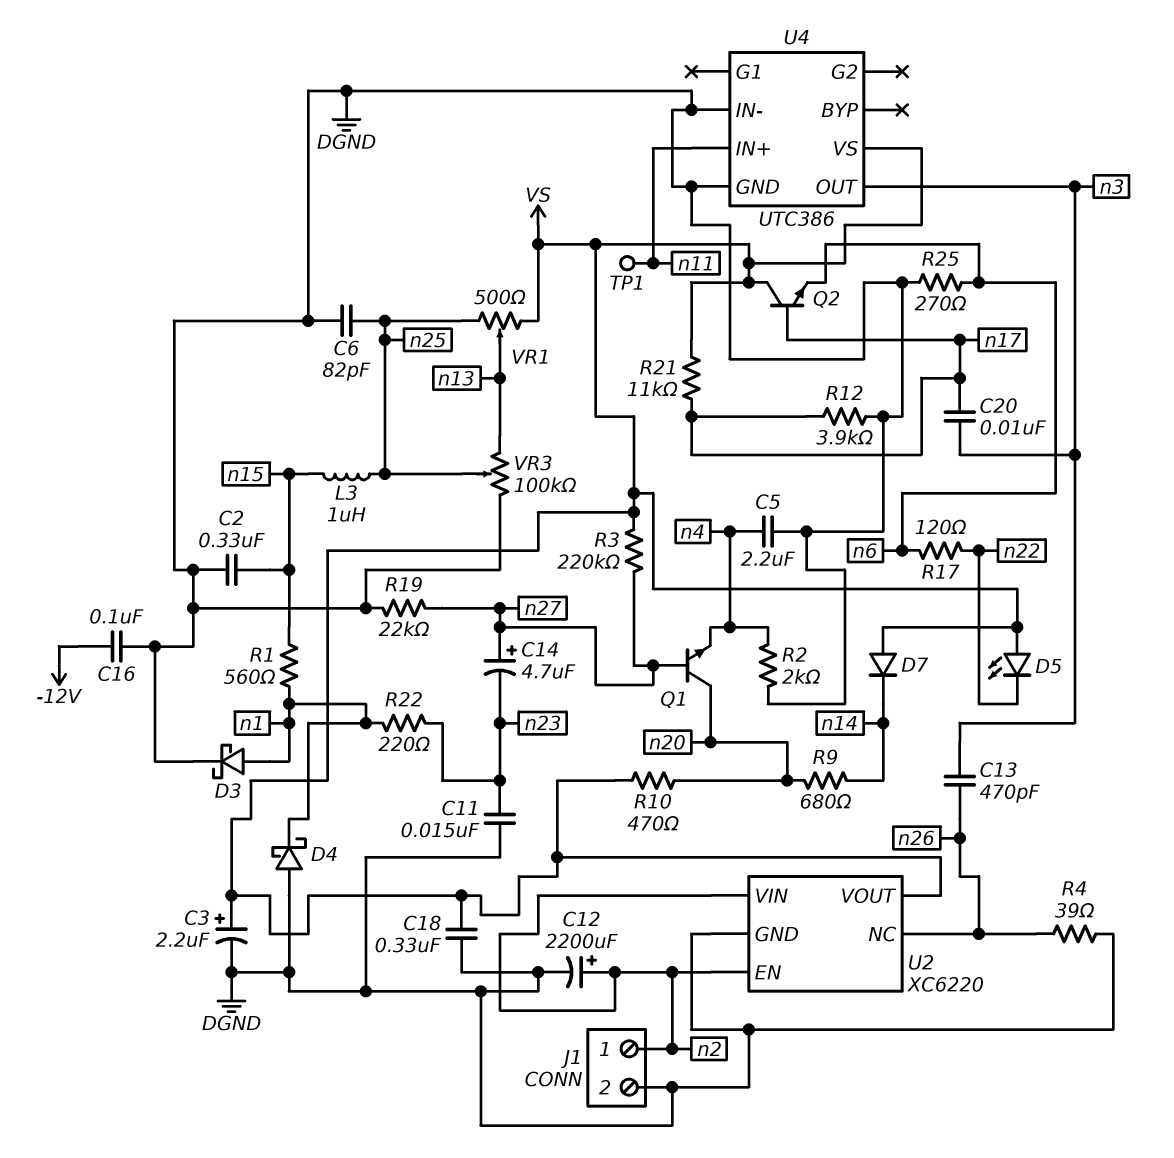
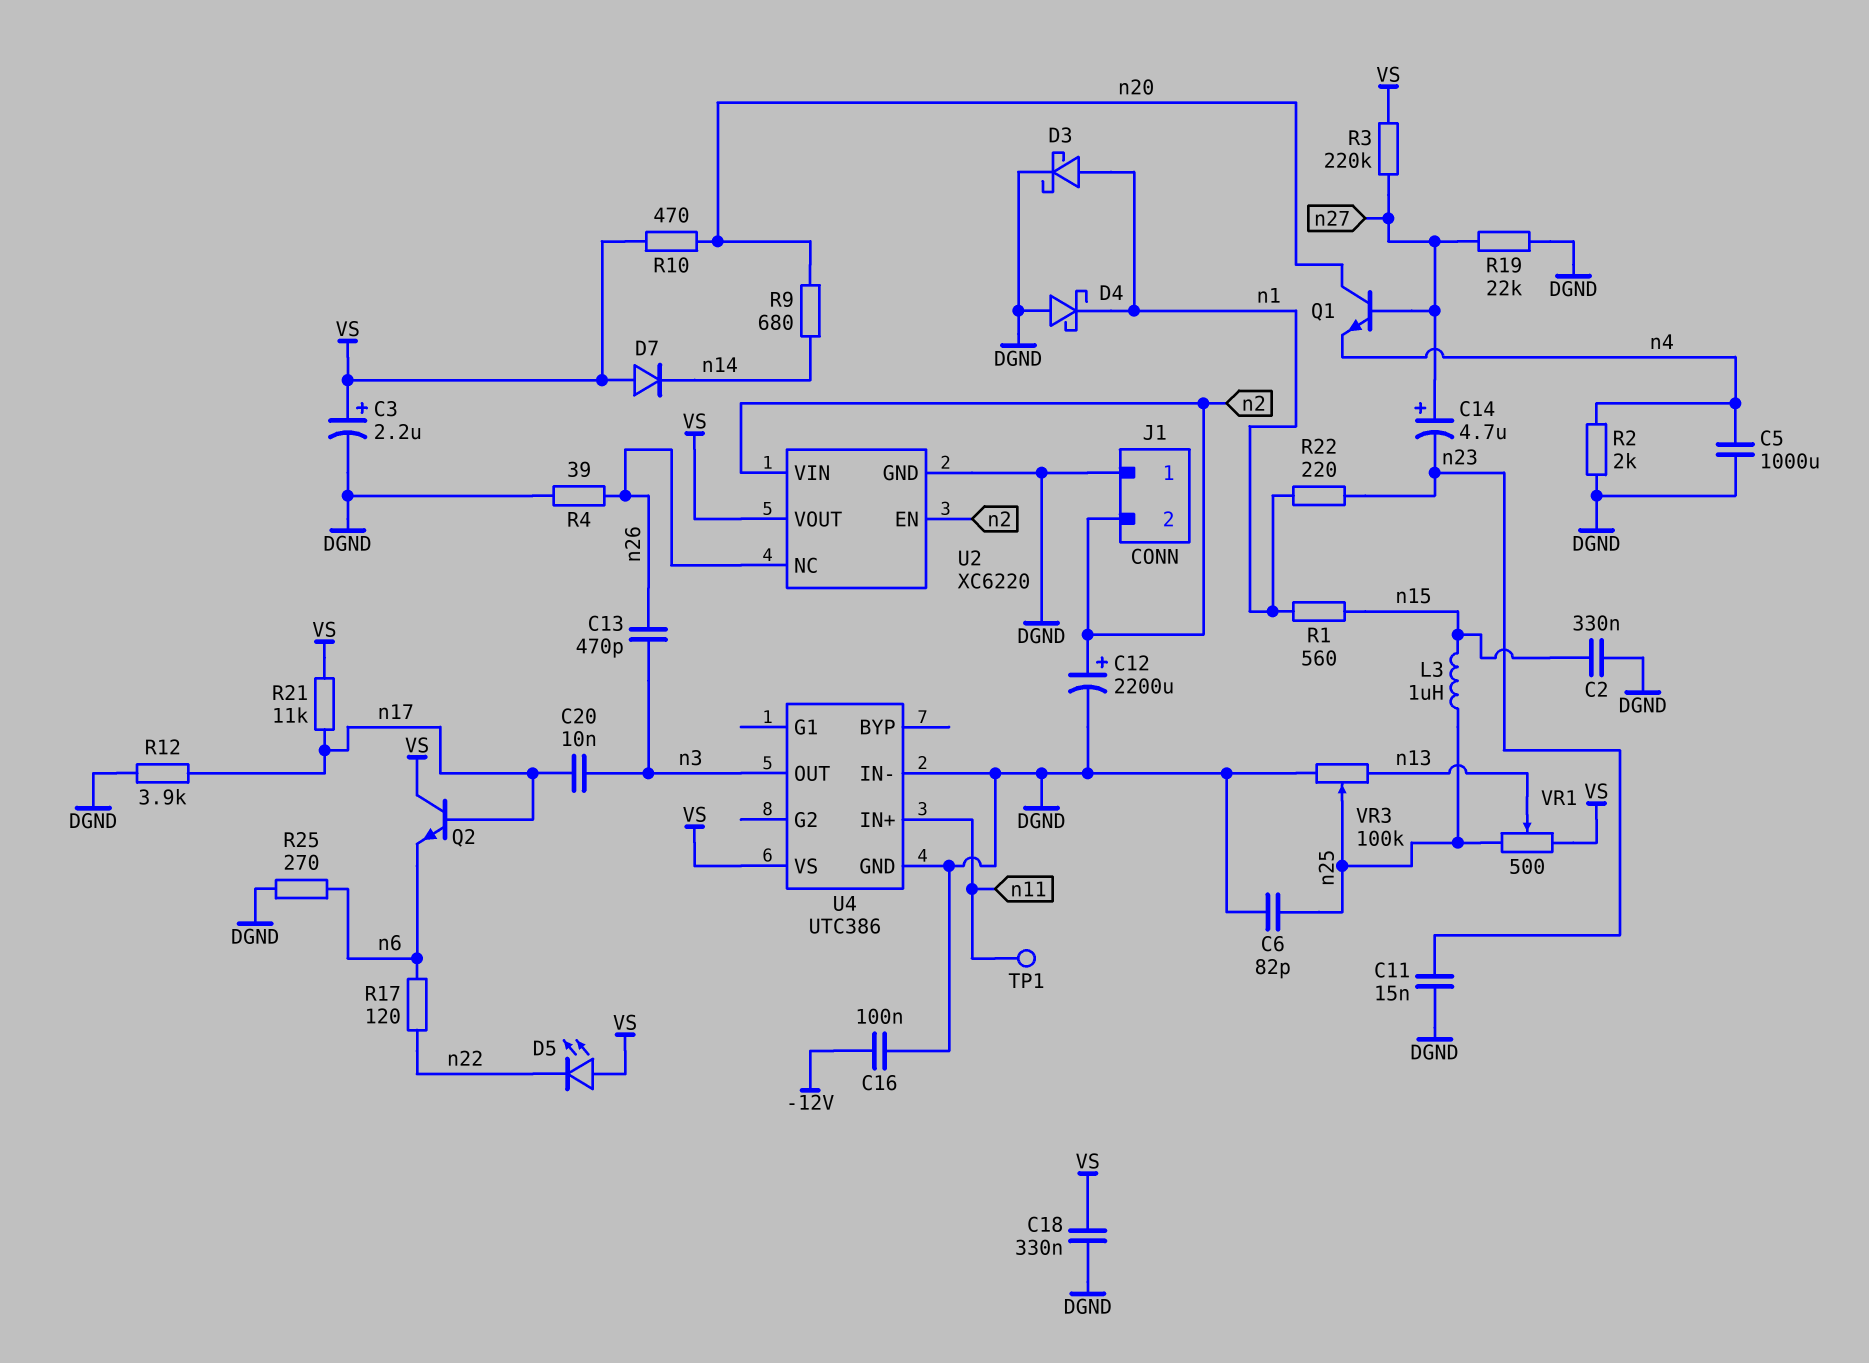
C5: 2.2uF (DGND, n4) -> 1000uF (DGND, n4)
J1 pin 1: n2 -> DGND
J1 pin 2: DGND -> n2

